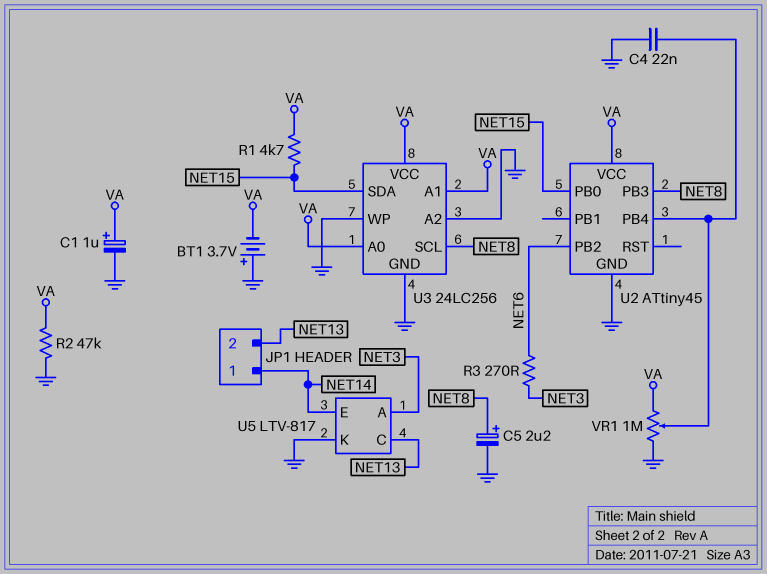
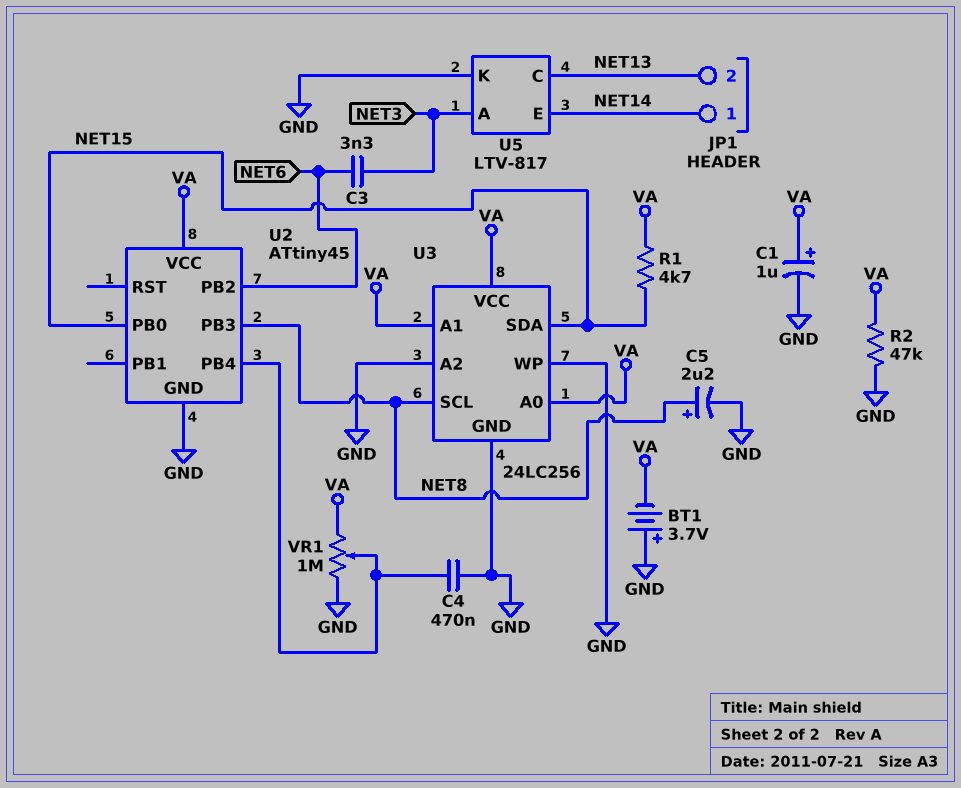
C3: none -> 3.3nF (NET3, NET6)
C4: 22nF (GND, U2/PB4) -> 470nF (GND, U2/PB4)
R3: 270 (NET3, NET6) -> none

